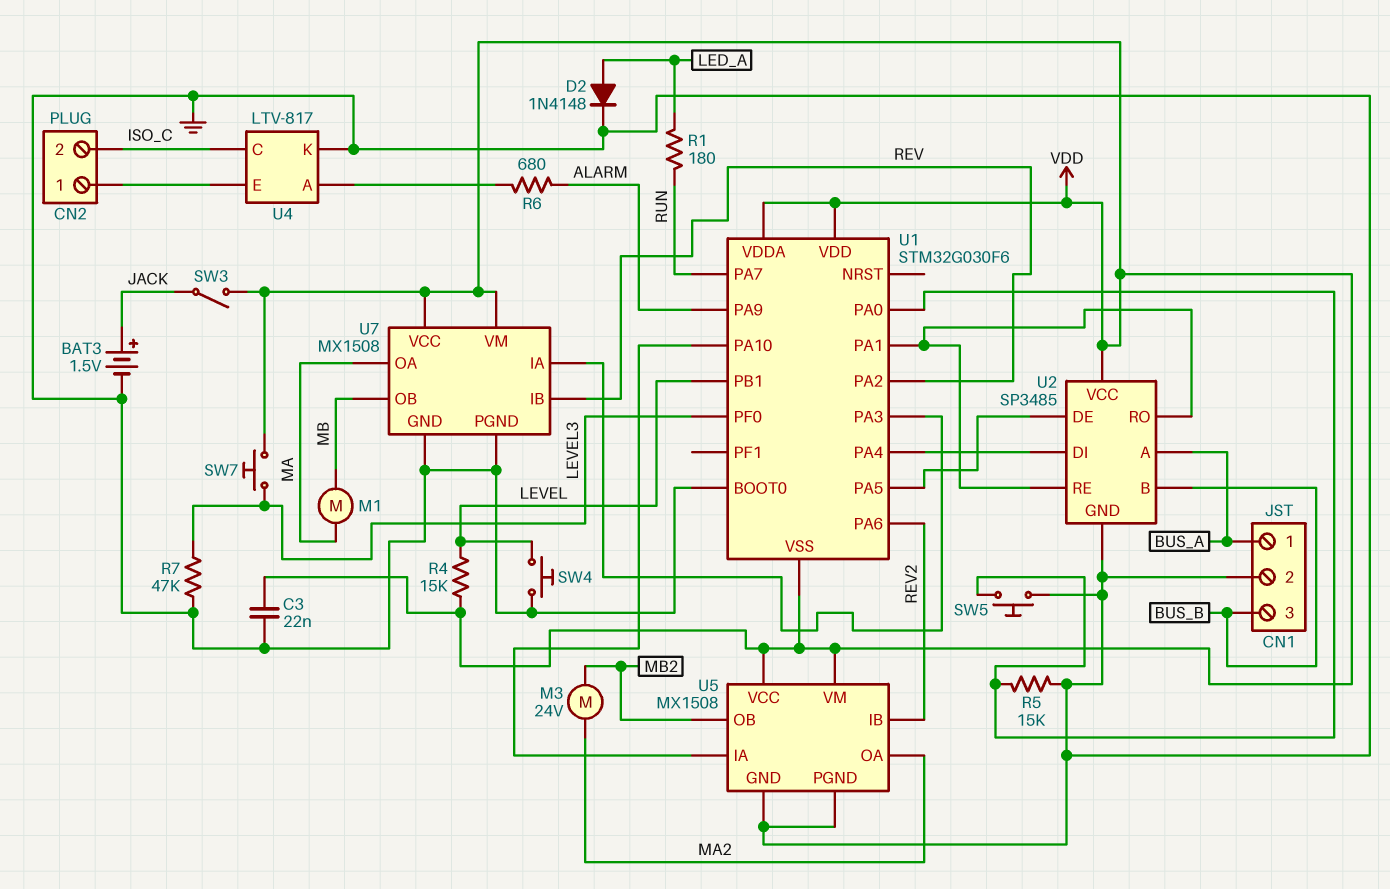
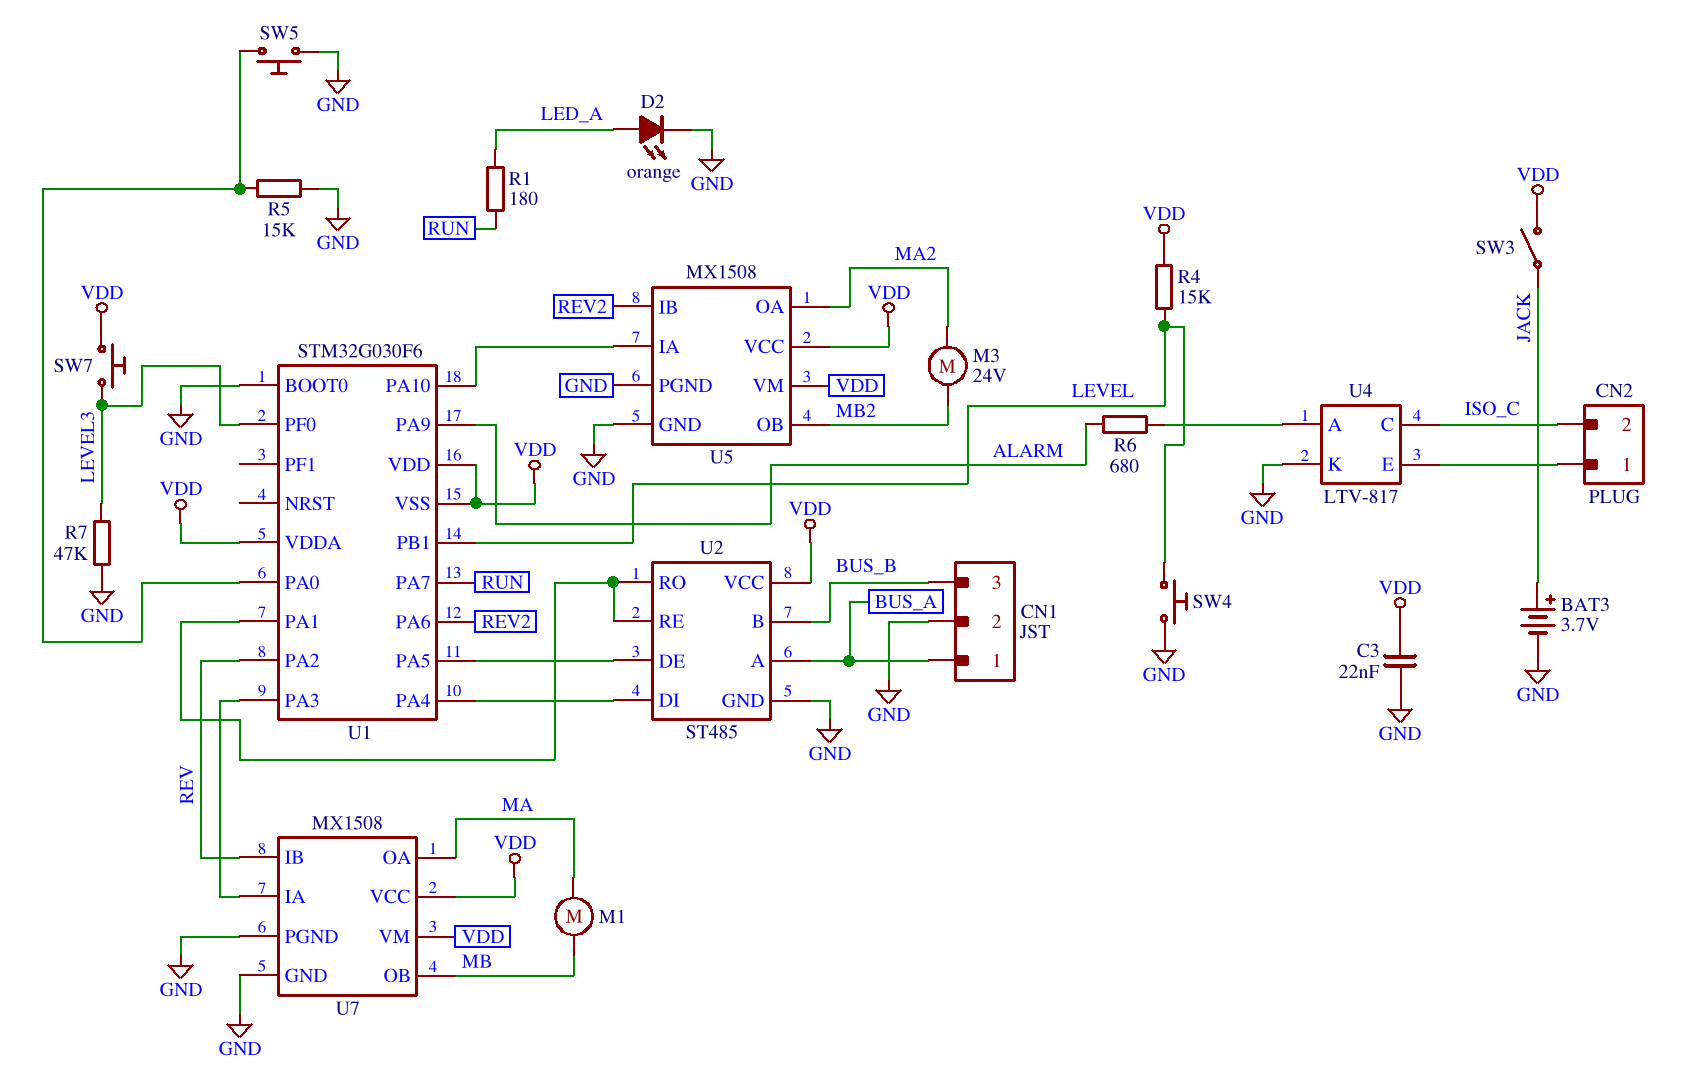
BAT3: 1.5V (plus JACK, minus GND) -> 3.7V (plus JACK, minus GND)
D2: diode 1N4148 (A LED_A, K GND) -> LED orange (A LED_A, K GND)
U2: SP3485 -> ST485

